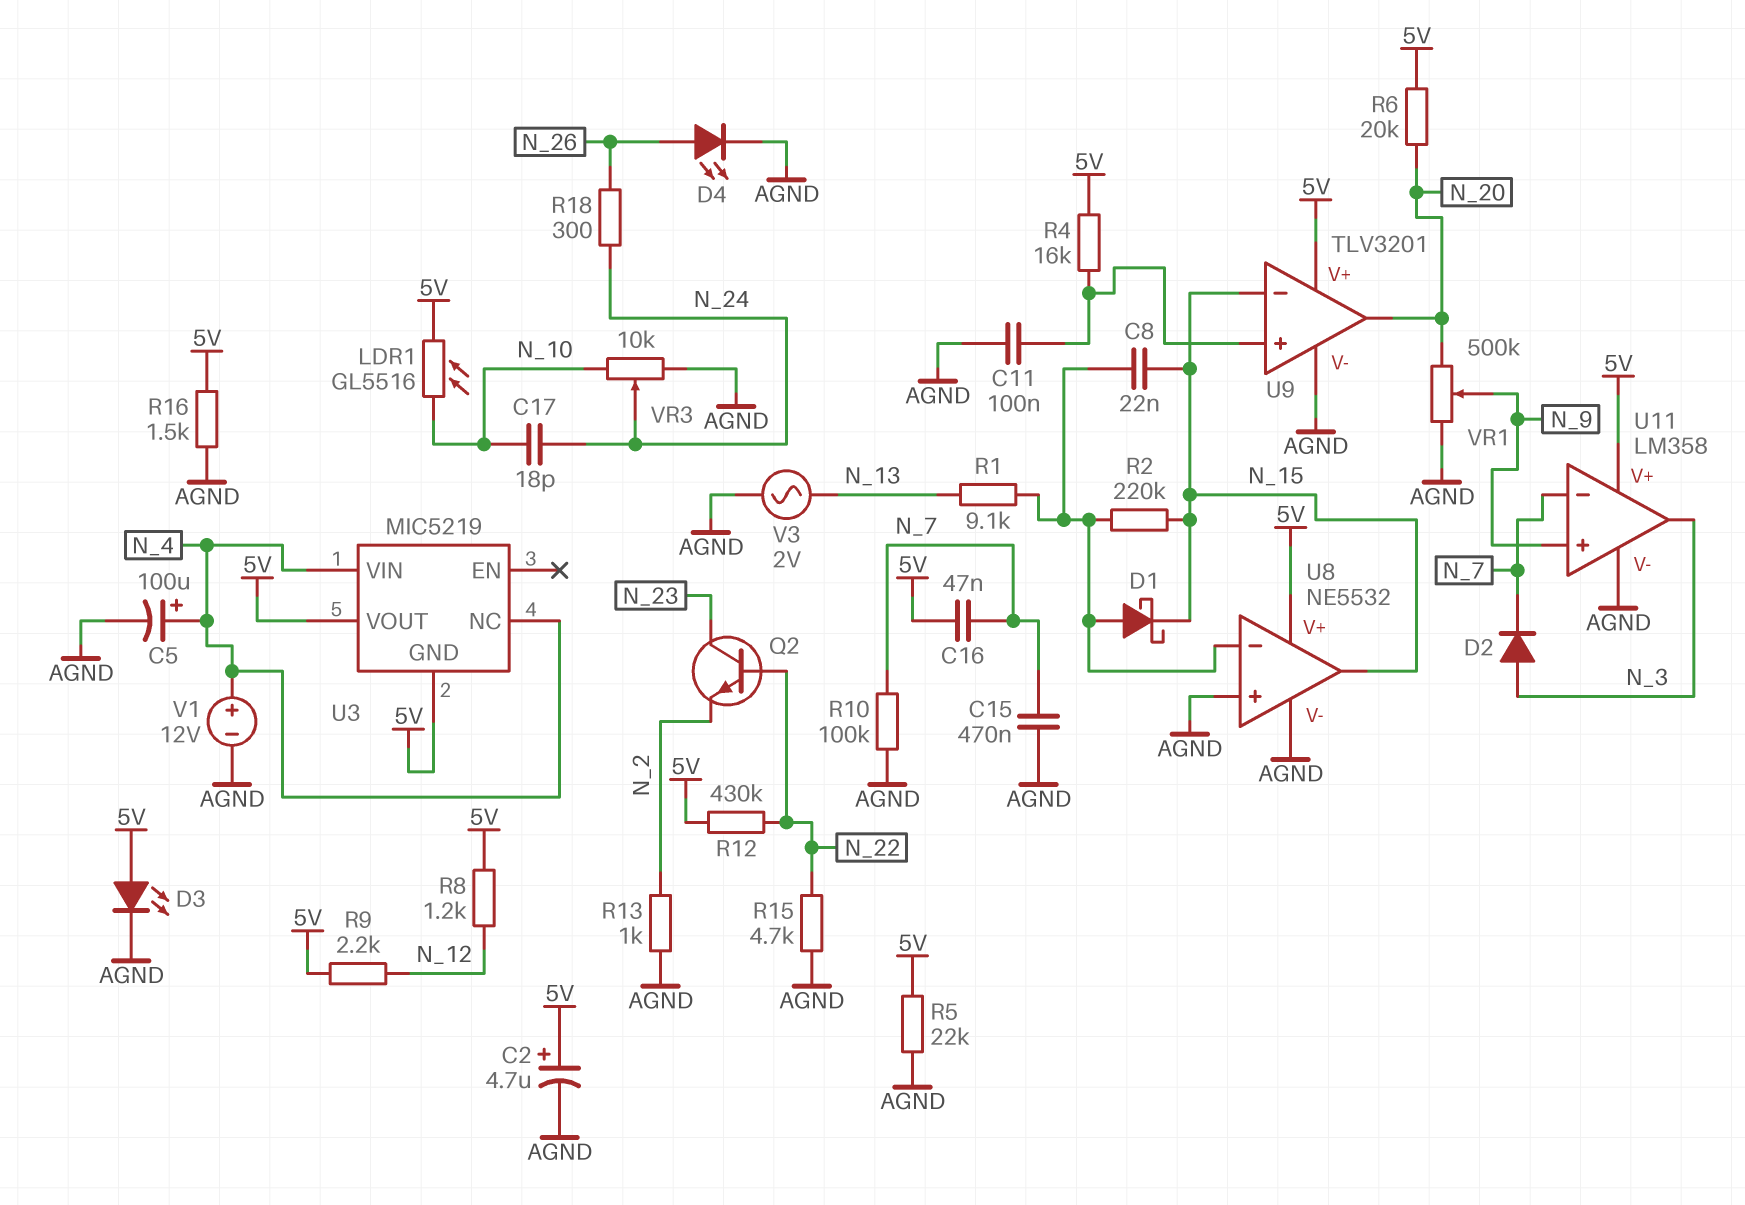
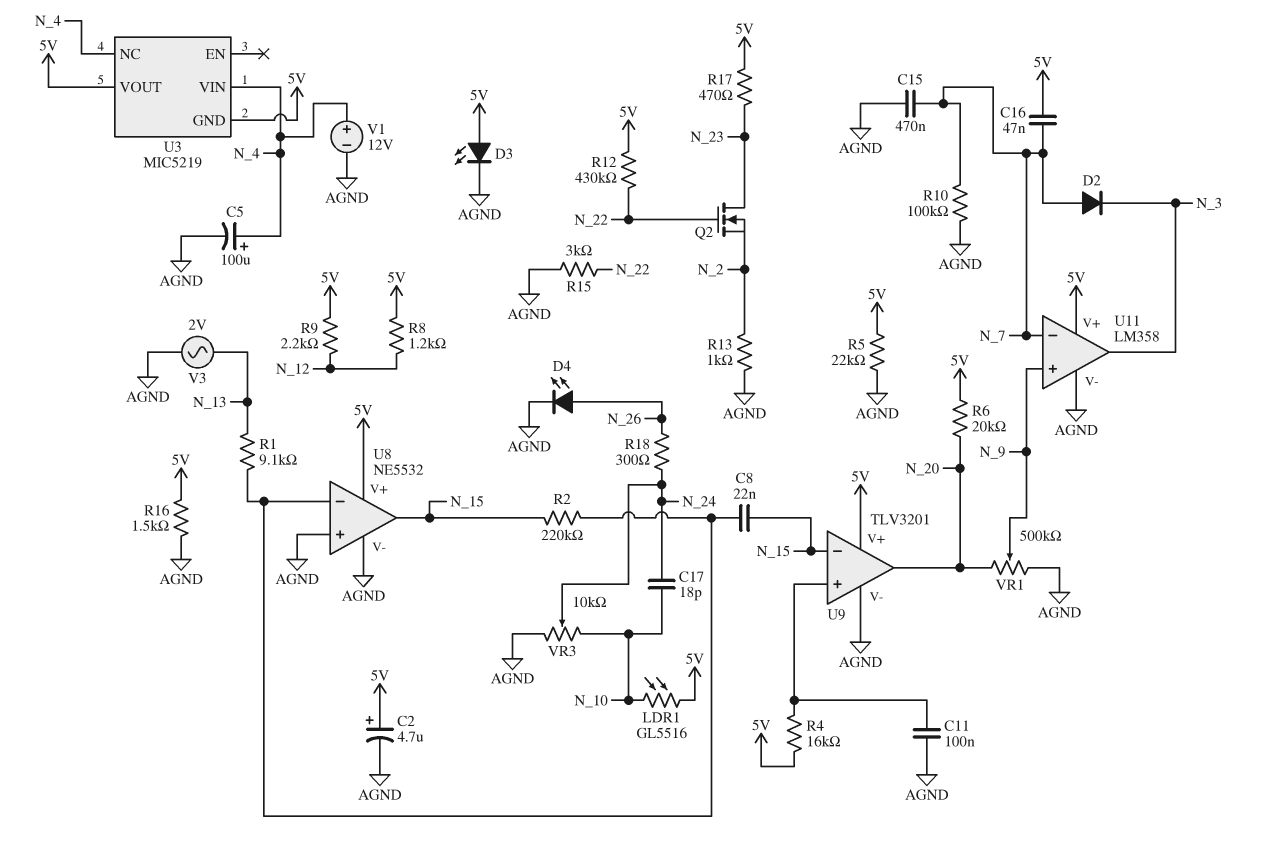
D1: schottky (A U8/in-, K N_15) -> none
D2: diode (A N_3, K N_7) -> diode (A N_7, K N_3)
Q2: NPN (B N_22, C N_23, E N_2) -> NMOS (G N_22, D N_23, S N_2)
R15: 4.7k (AGND, N_22) -> 3k (AGND, N_22)
R17: none -> 470 (5V, N_23)

